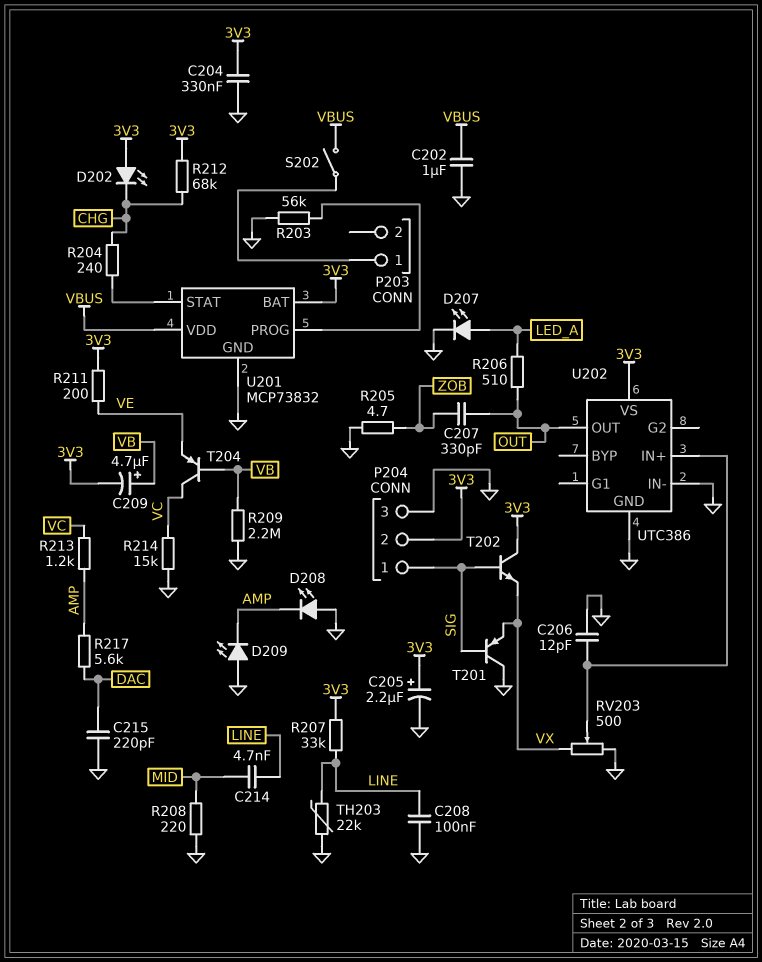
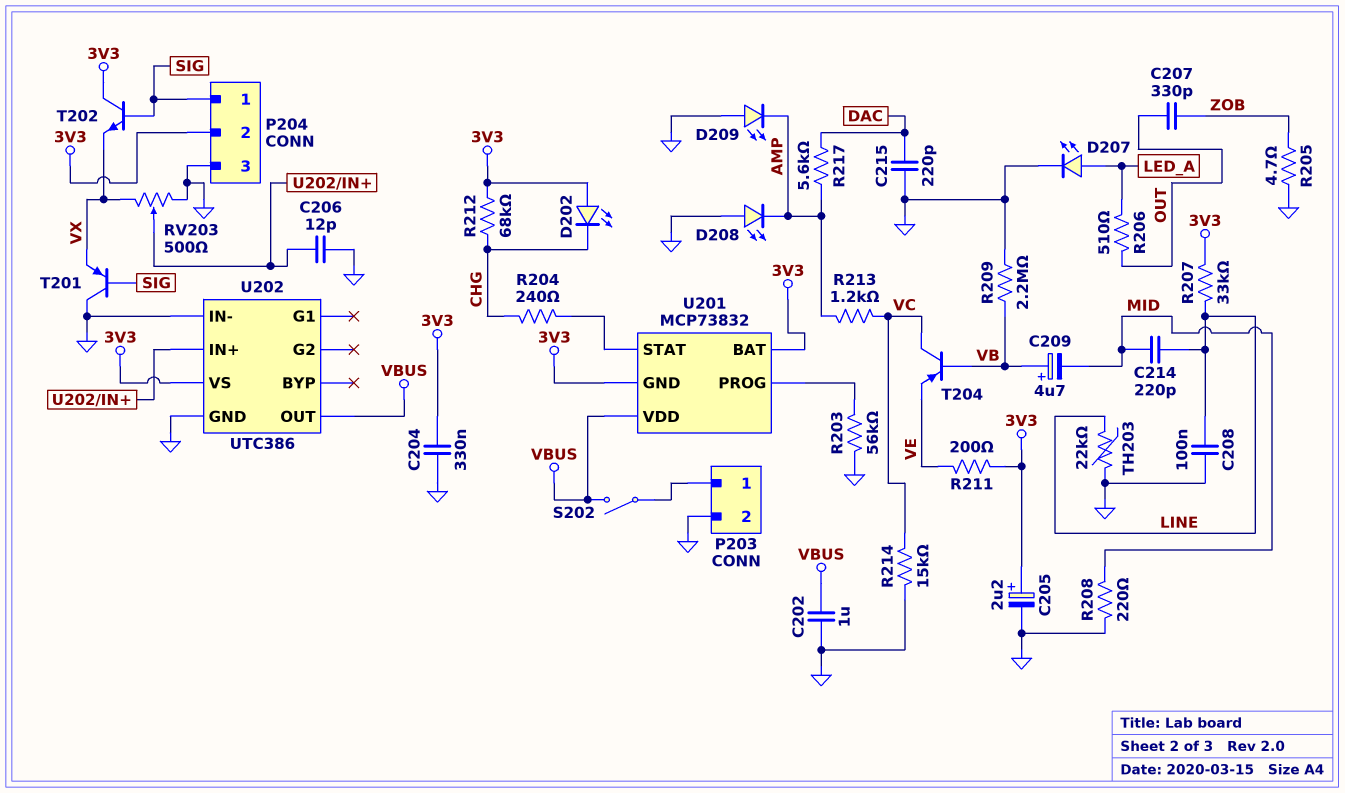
C209: 4.7uF (plus VB, minus 3V3) -> 4.7uF (plus VB, minus MID)
C214: 4.7nF (LINE, MID) -> 220pF (LINE, MID)
P203 pin 2: none -> GND
U201 pin GND: GND -> 3V3
U202 pin OUT: OUT -> VBUS

